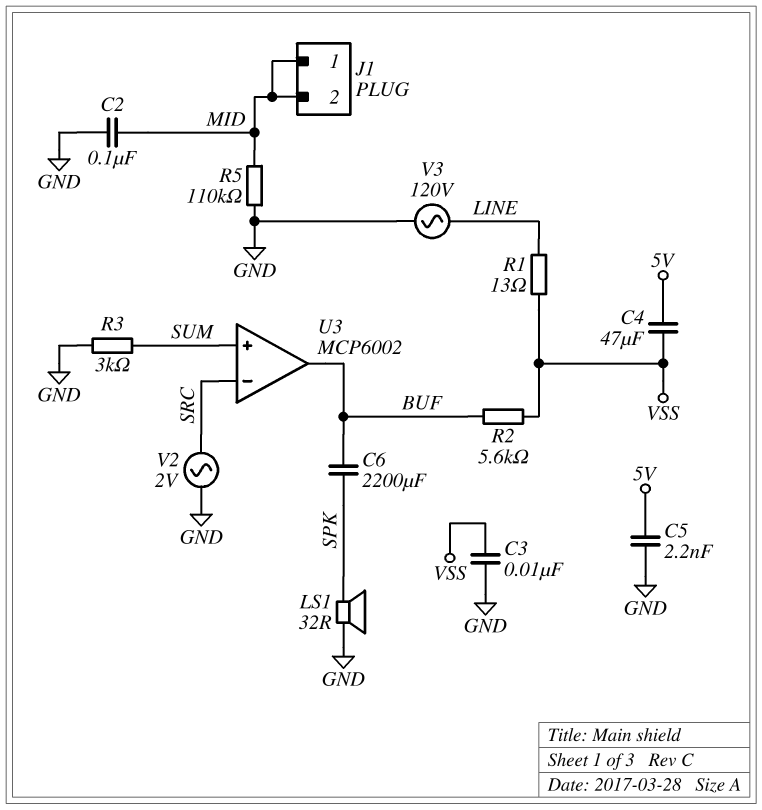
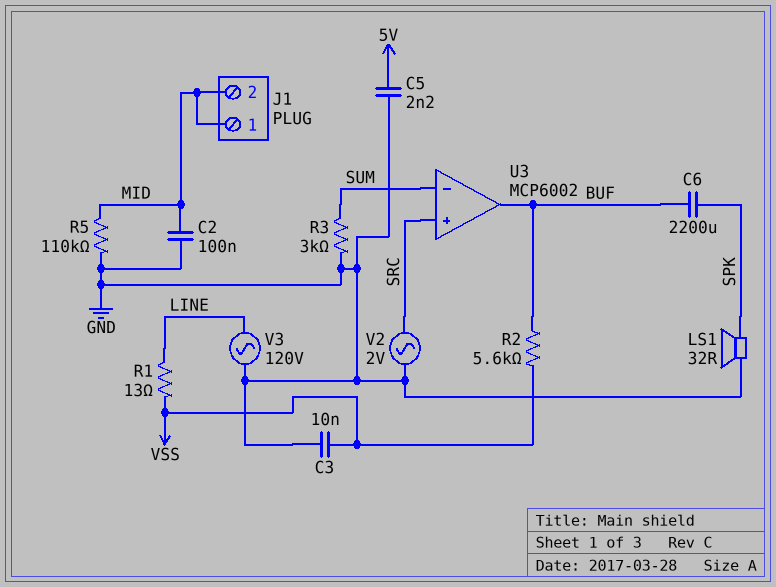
C4: 47uF (5V, VSS) -> none
U3 pin in+: SUM -> SRC
U3 pin in-: SRC -> SUM

